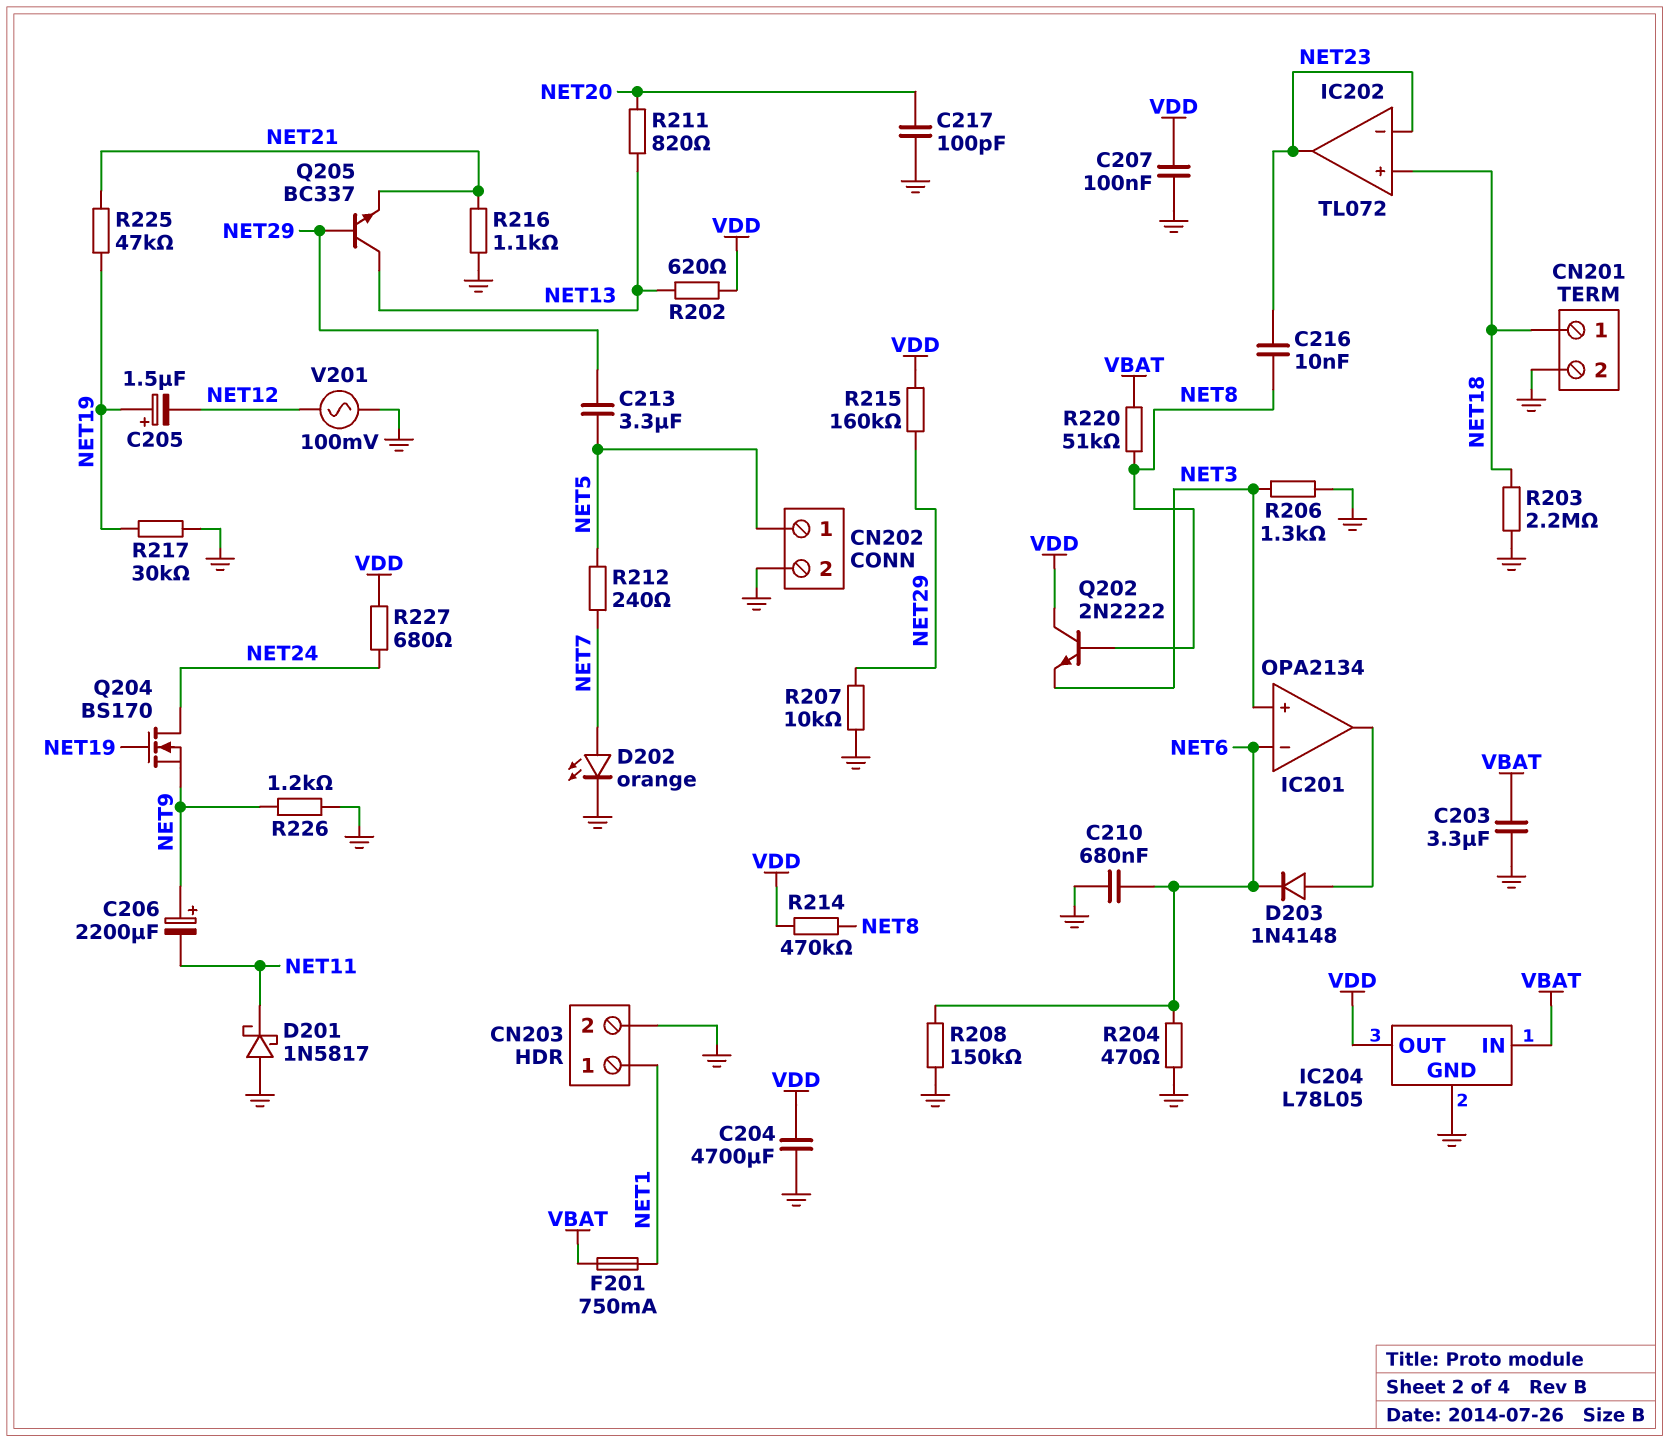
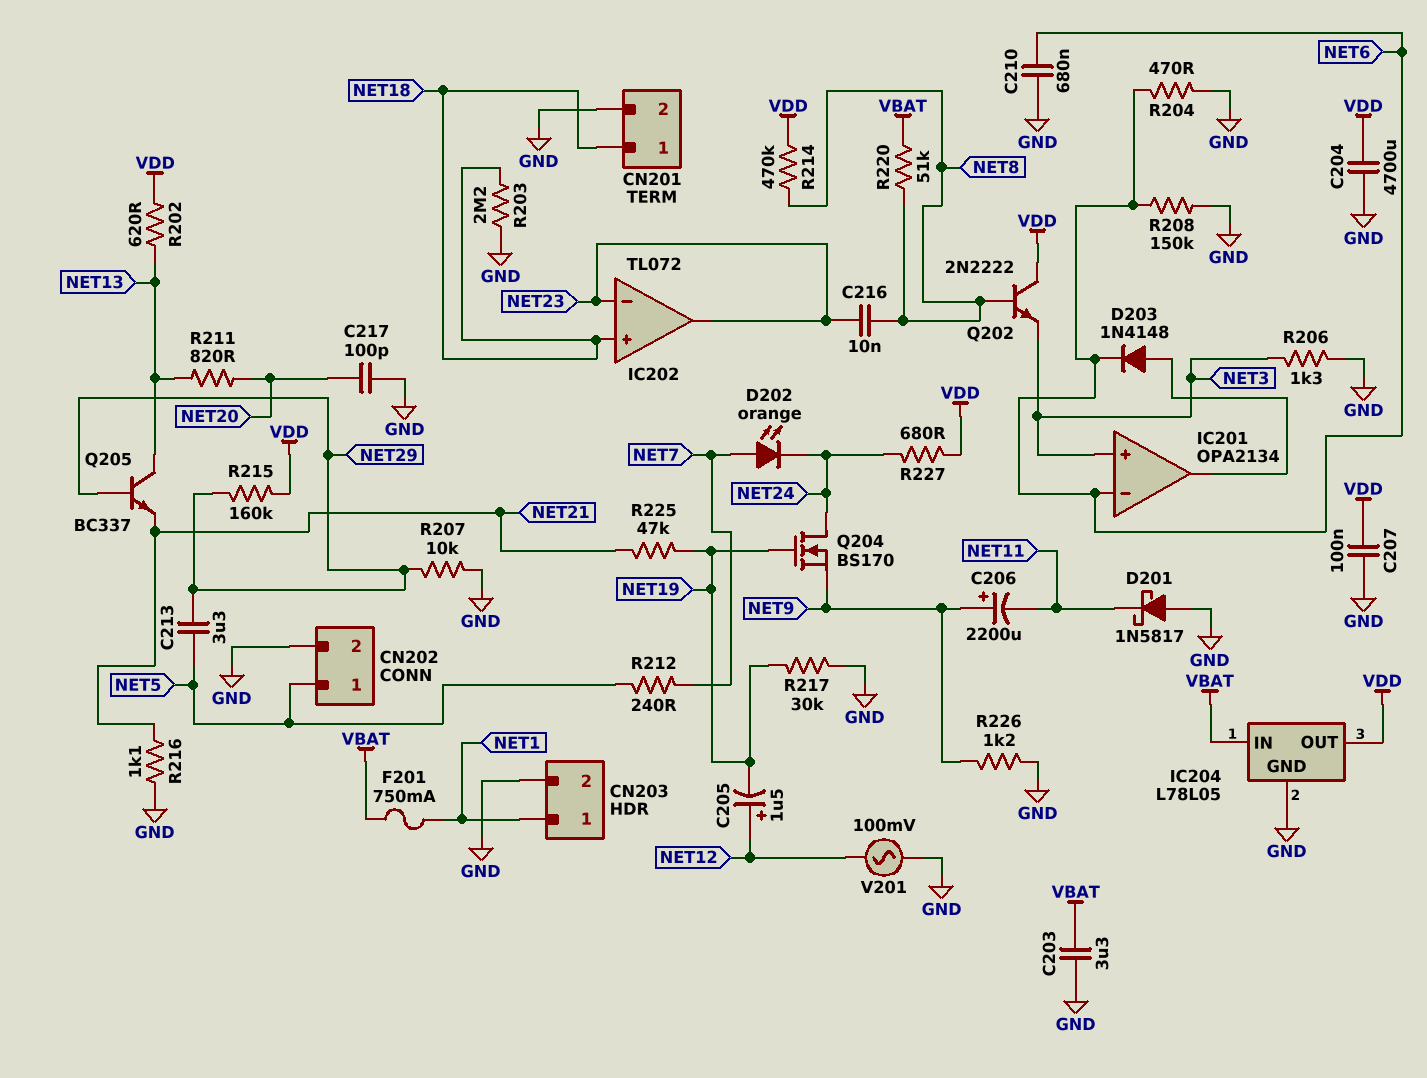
C205: 1.5uF (plus NET19, minus NET12) -> 1.5uF (plus NET12, minus NET19)
D202: LED orange (A NET7, K GND) -> LED orange (A NET7, K NET24)

